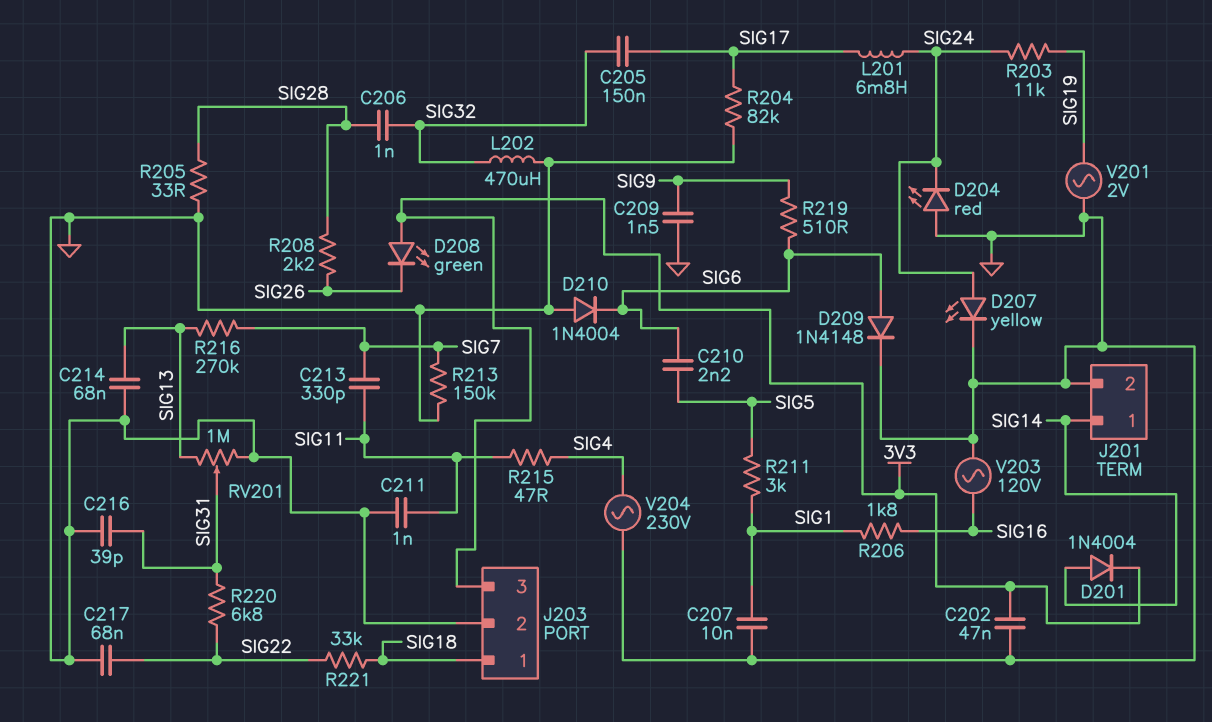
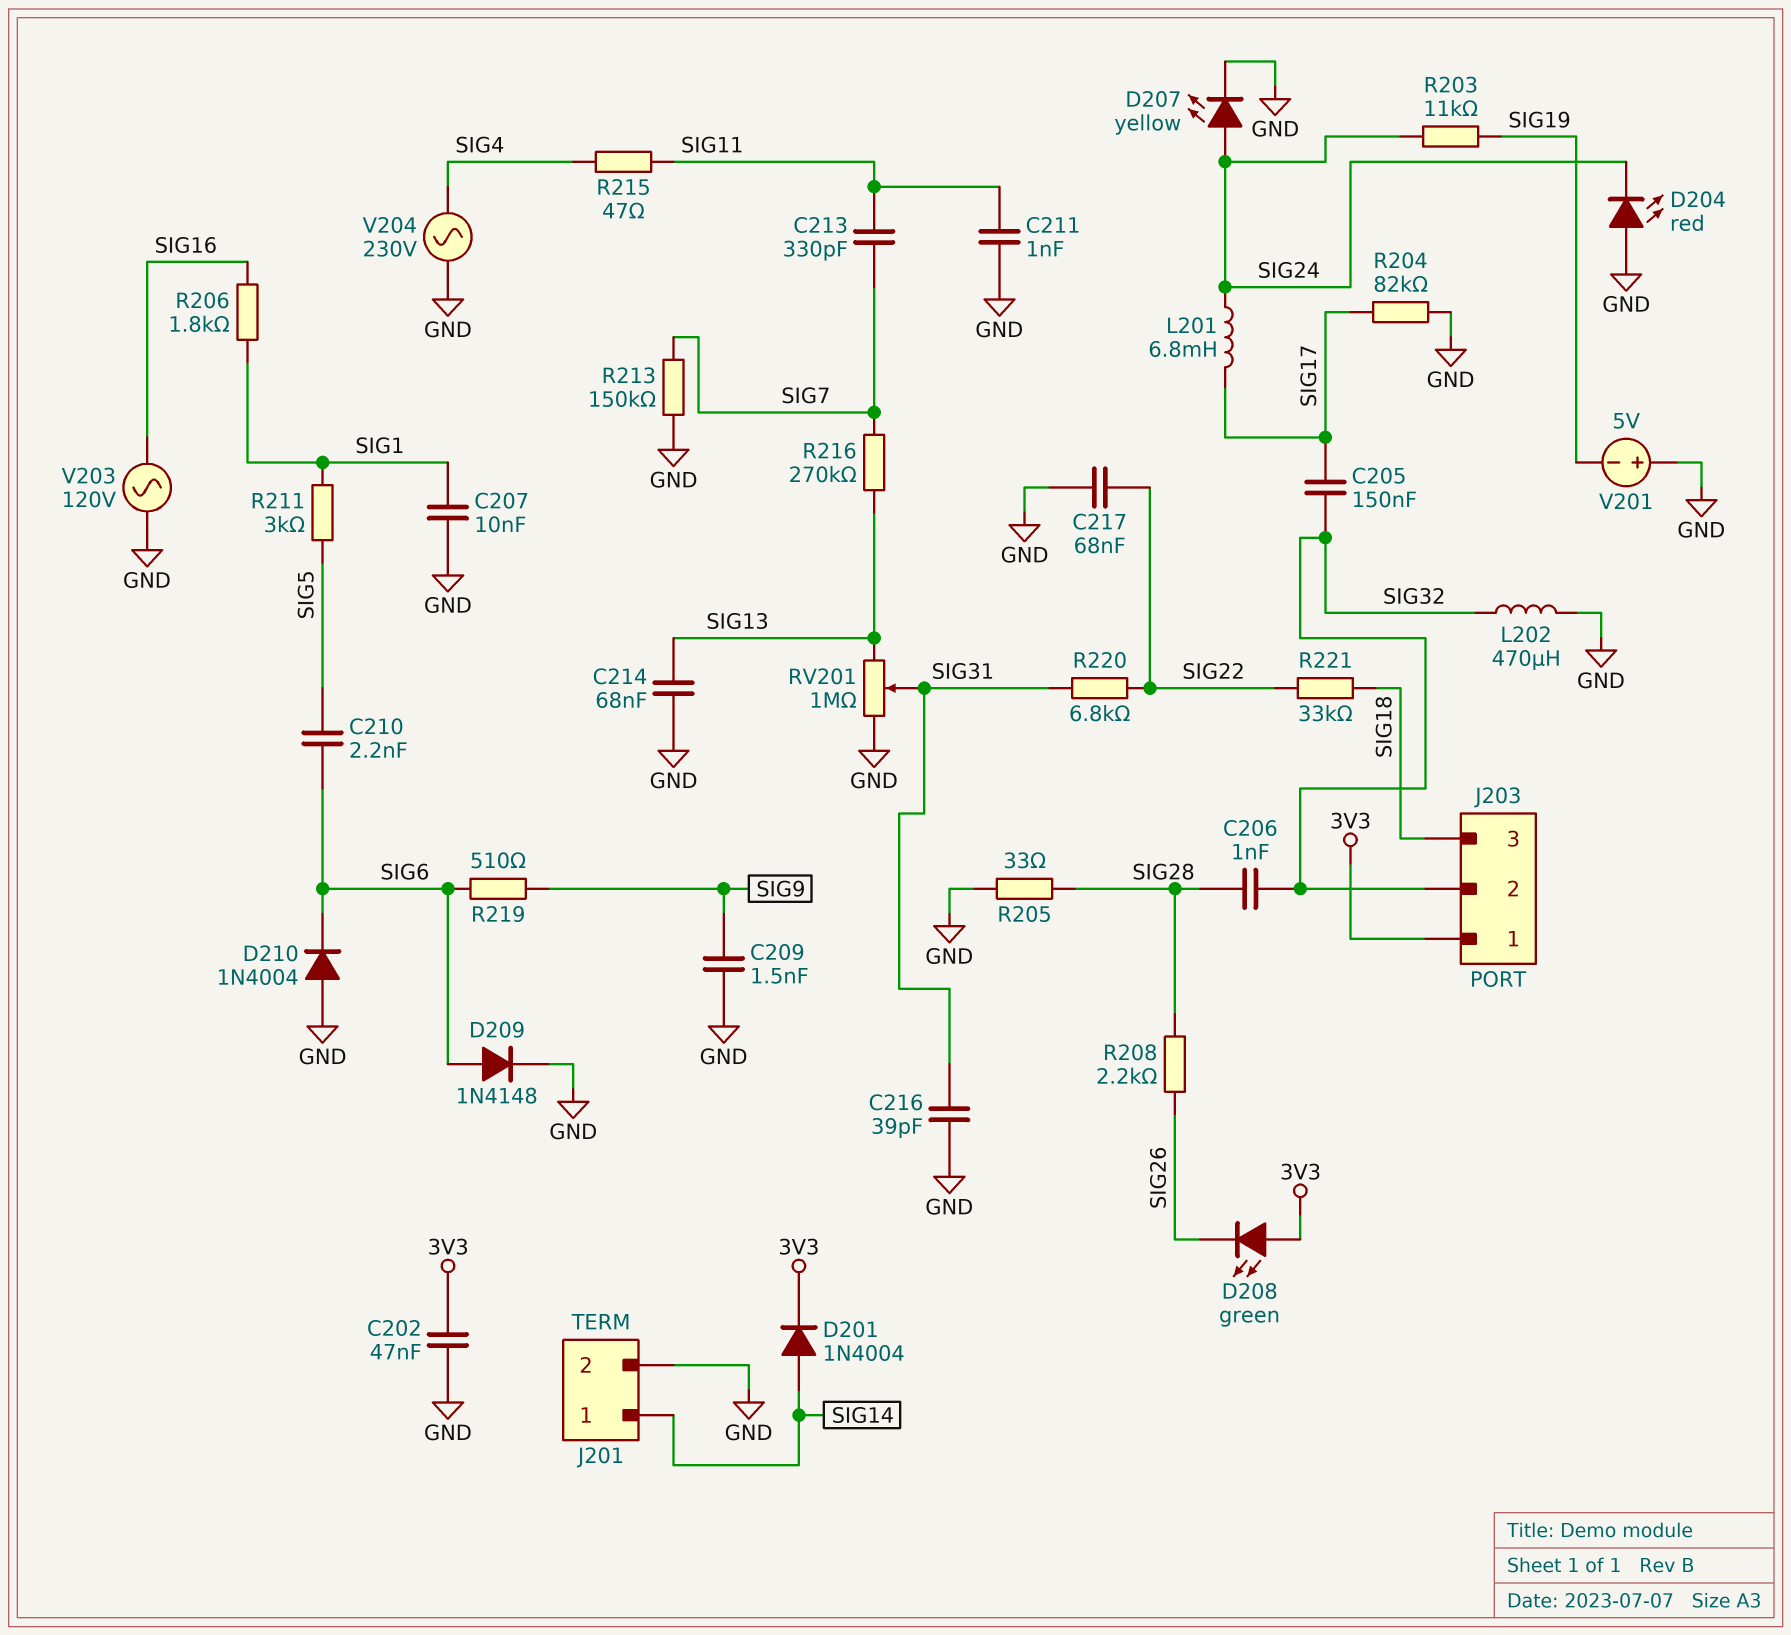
J203 pin 1: SIG18 -> 3V3
J203 pin 2: GND -> SIG32
J203 pin 3: 3V3 -> SIG18
V201: AC 2V (GND, SIG19) -> 5V (plus GND, minus SIG19)

